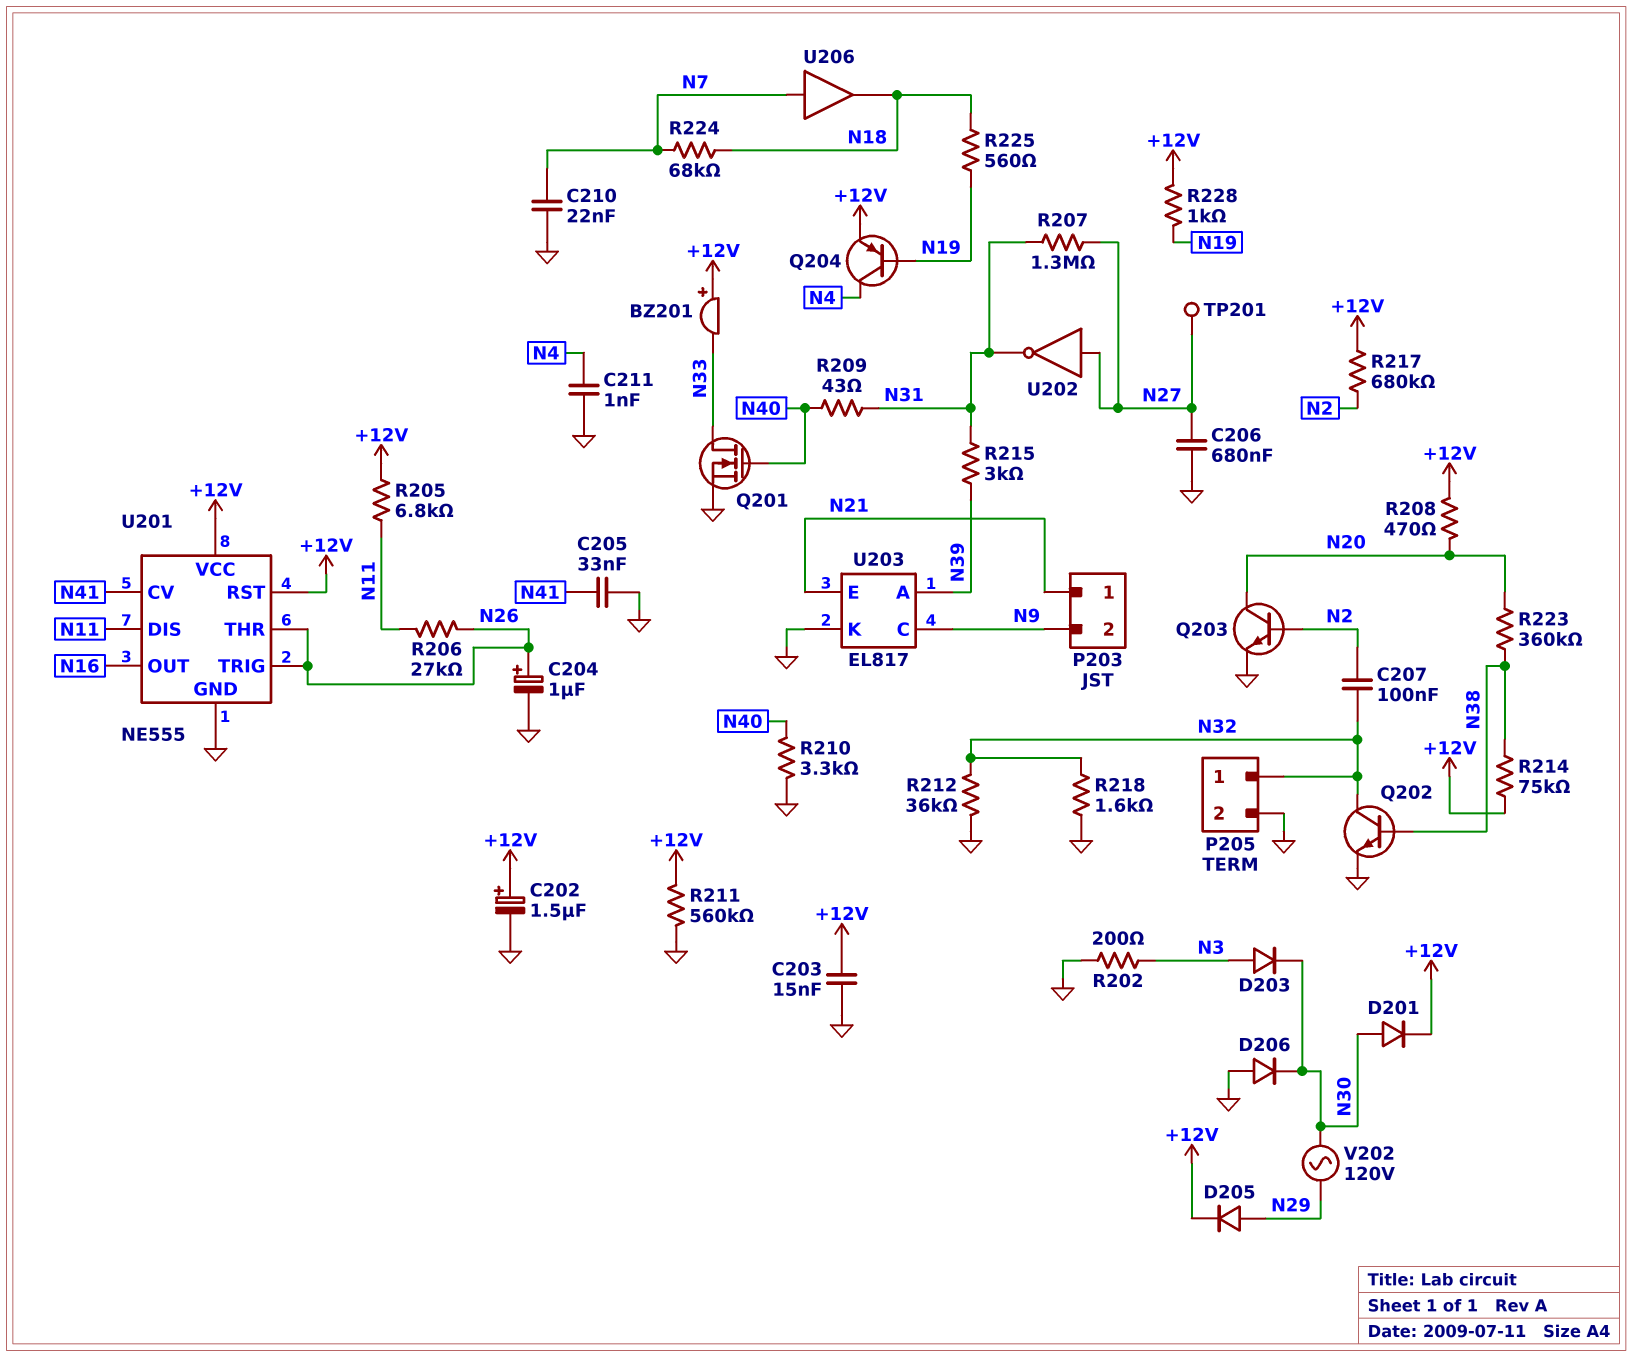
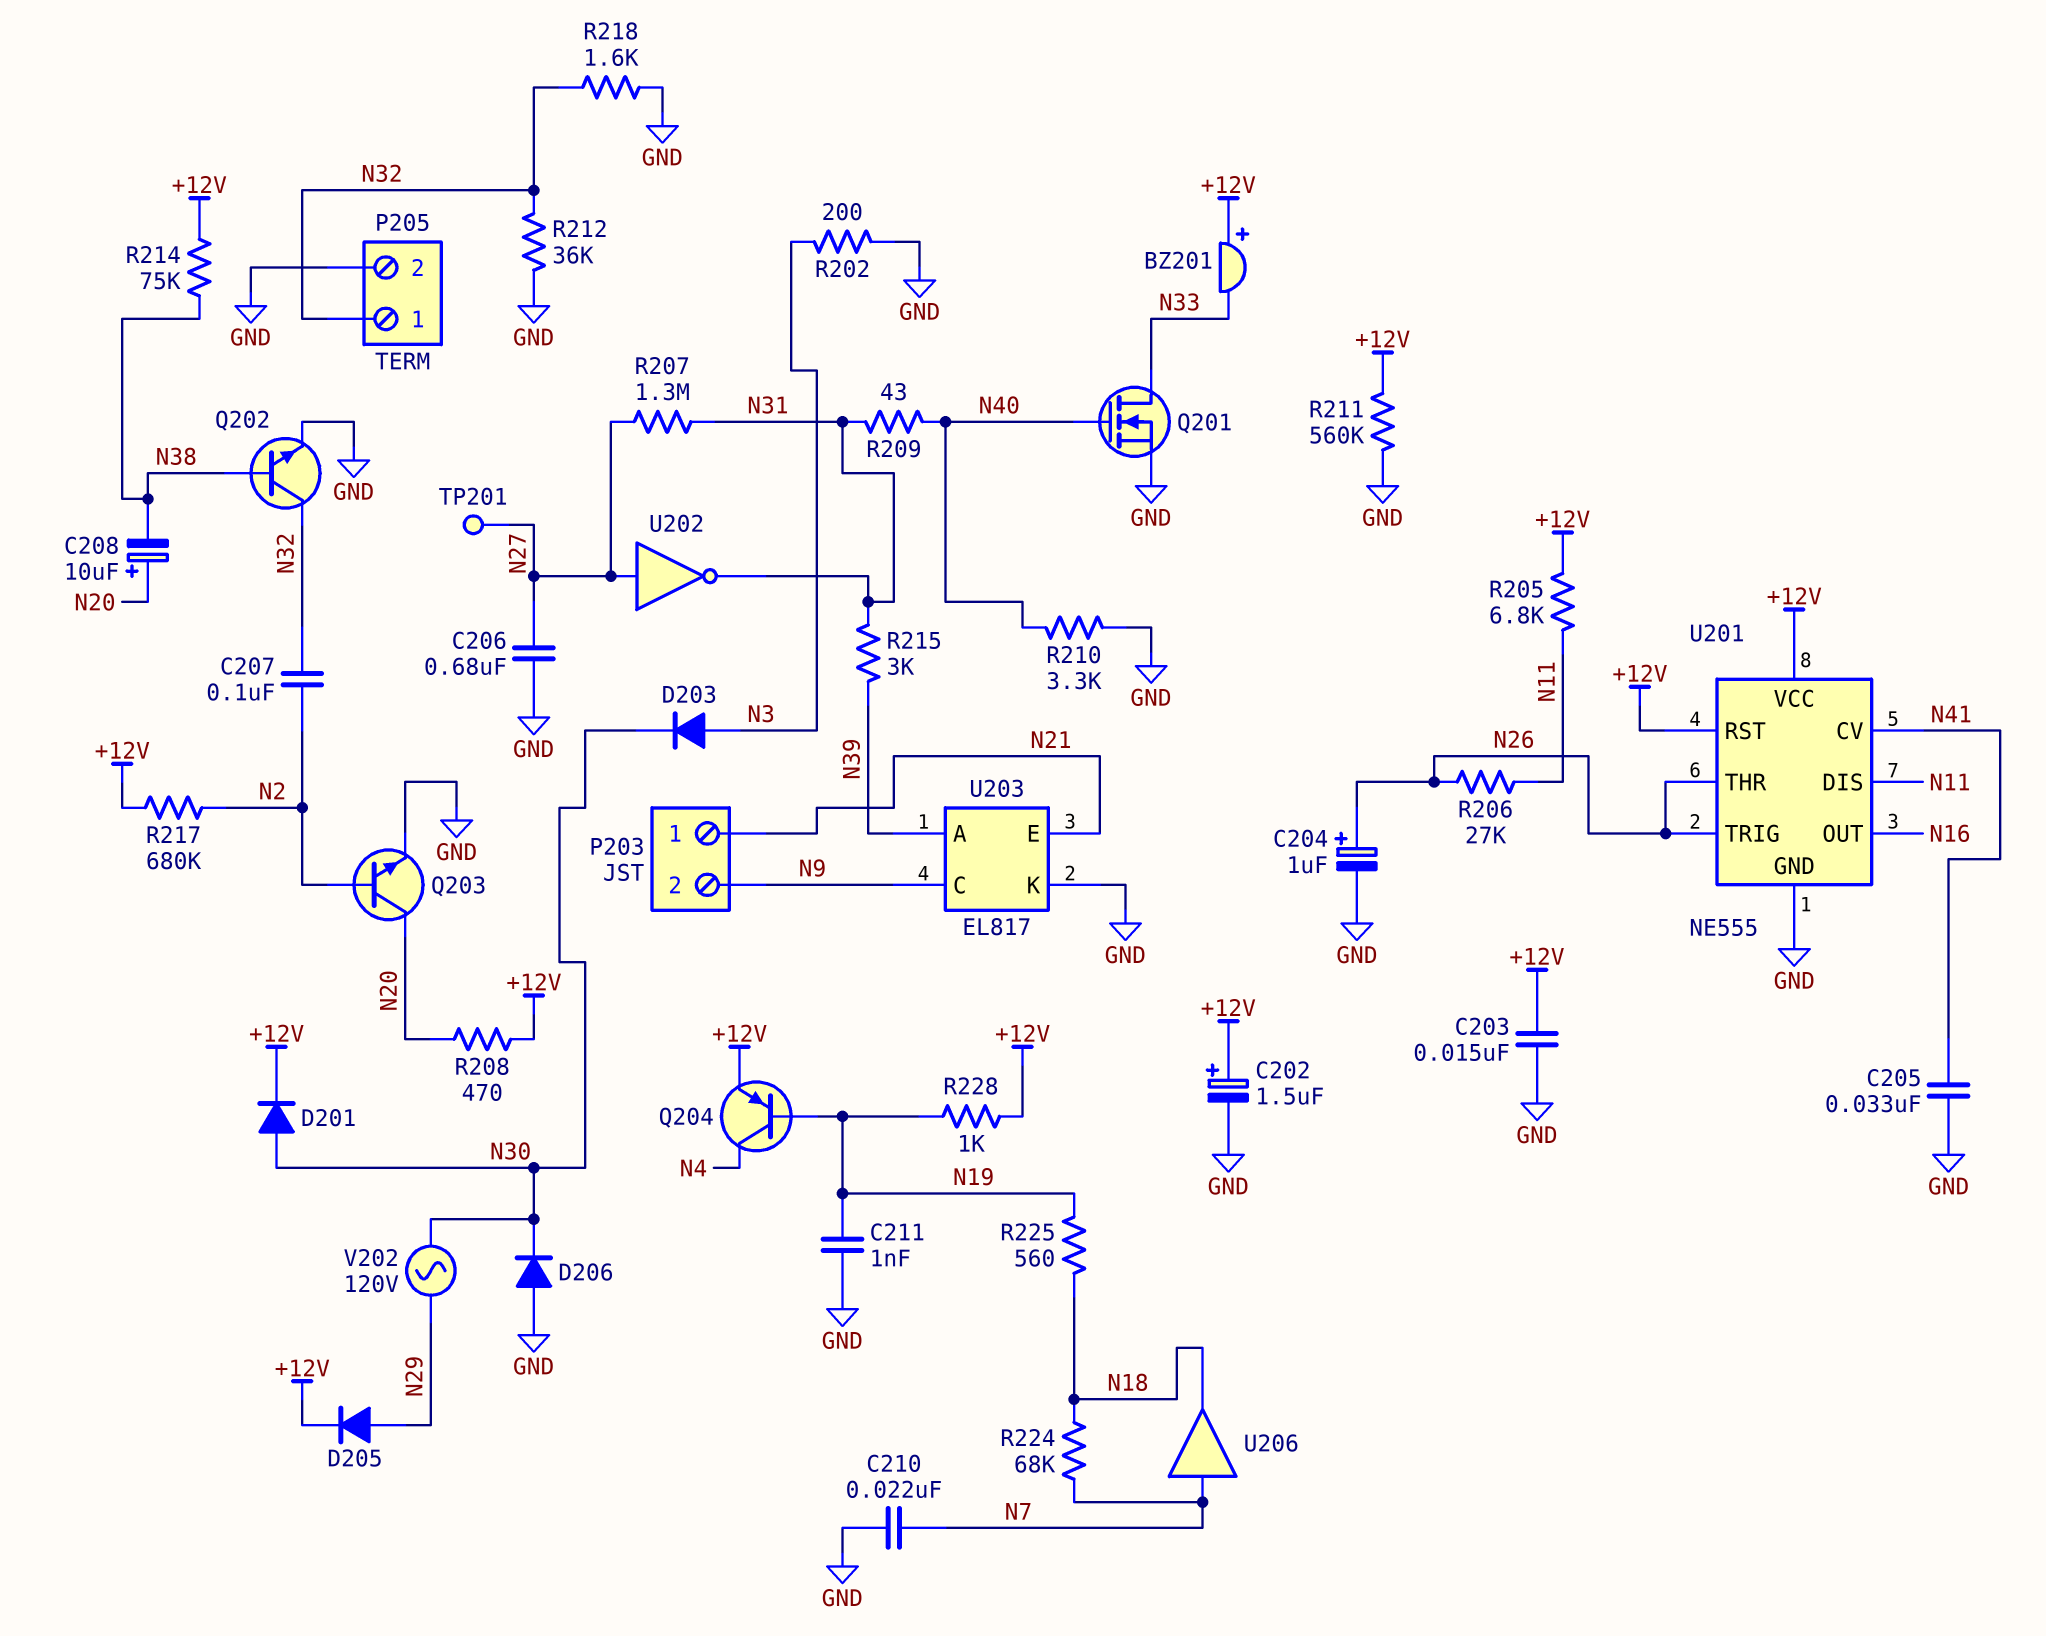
C208: none -> 10uF (plus N20, minus N38)
C211: 1nF (GND, N4) -> 1nF (GND, N19)
R223: 360k (N20, N38) -> none

